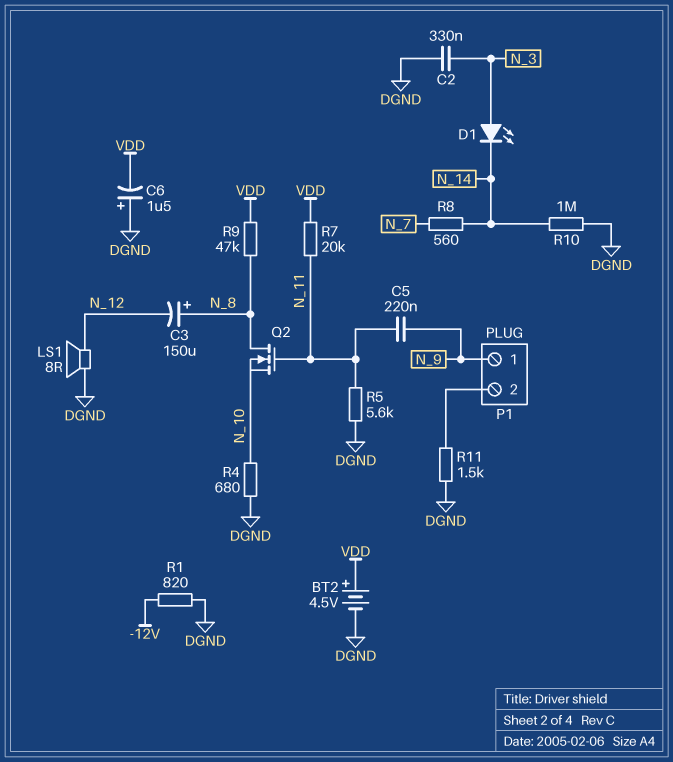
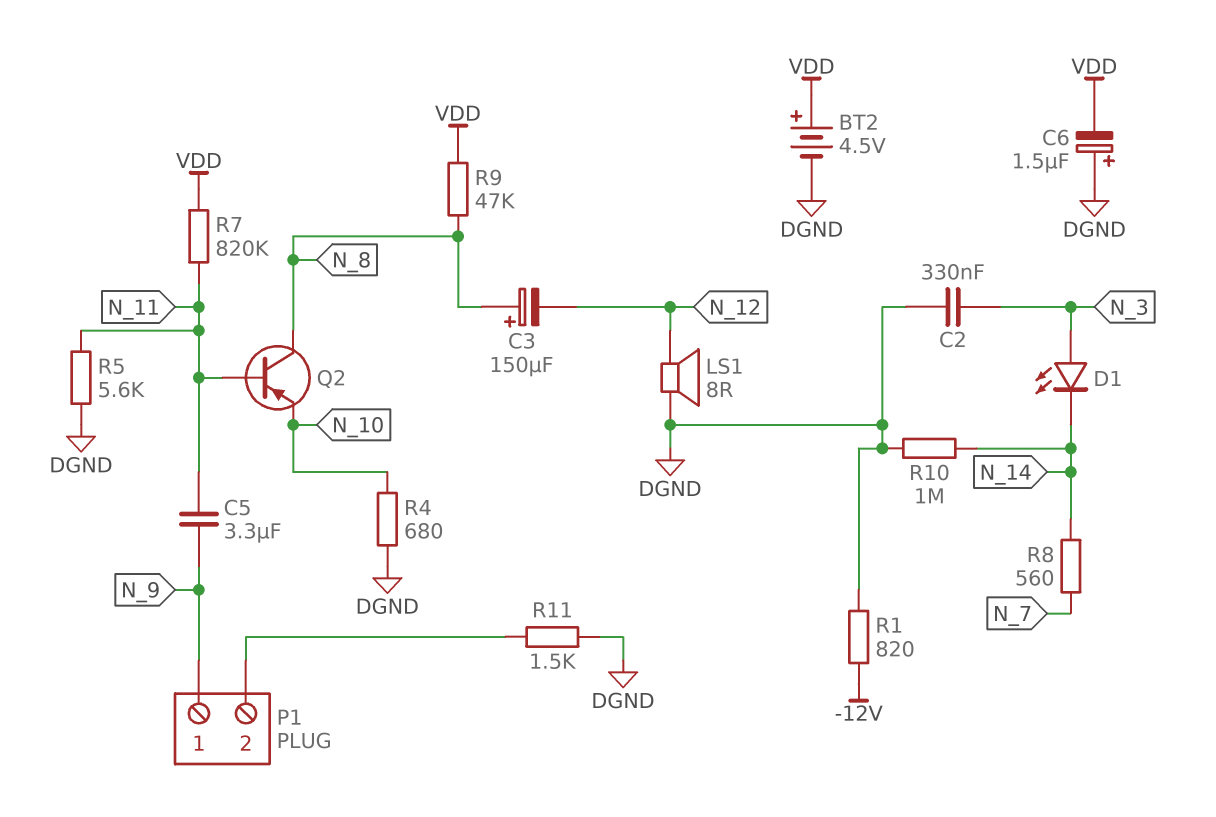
C5: 220nF (N_9, N_11) -> 3.3uF (N_9, N_11)
Q2: NMOS (G N_11, D N_8, S N_10) -> PNP (B N_11, C N_8, E N_10)
R7: 20k (N_11, VDD) -> 820k (N_11, VDD)

